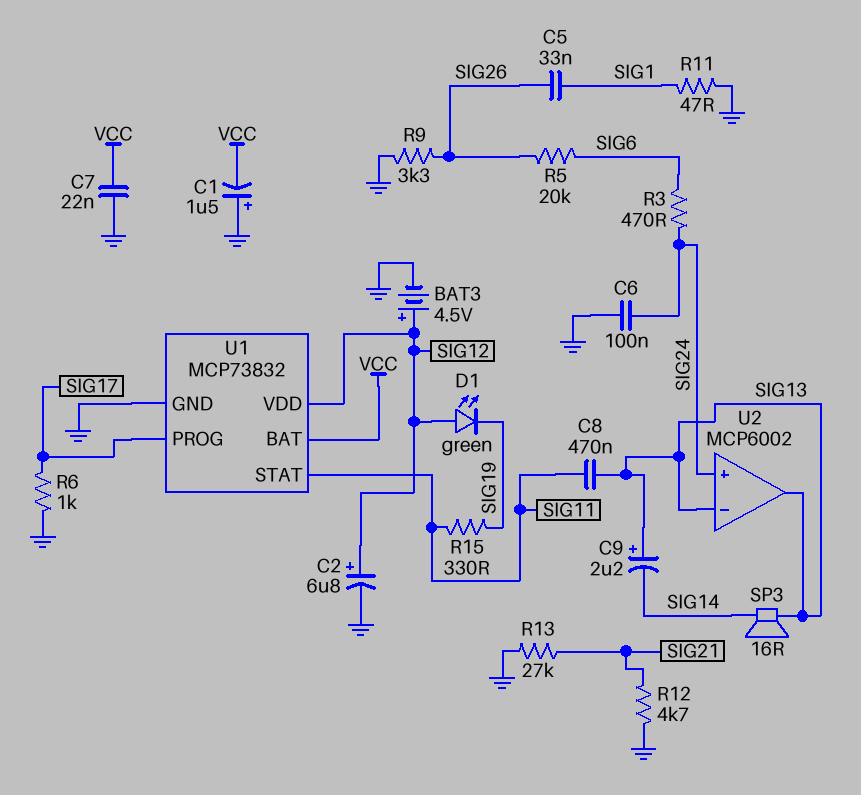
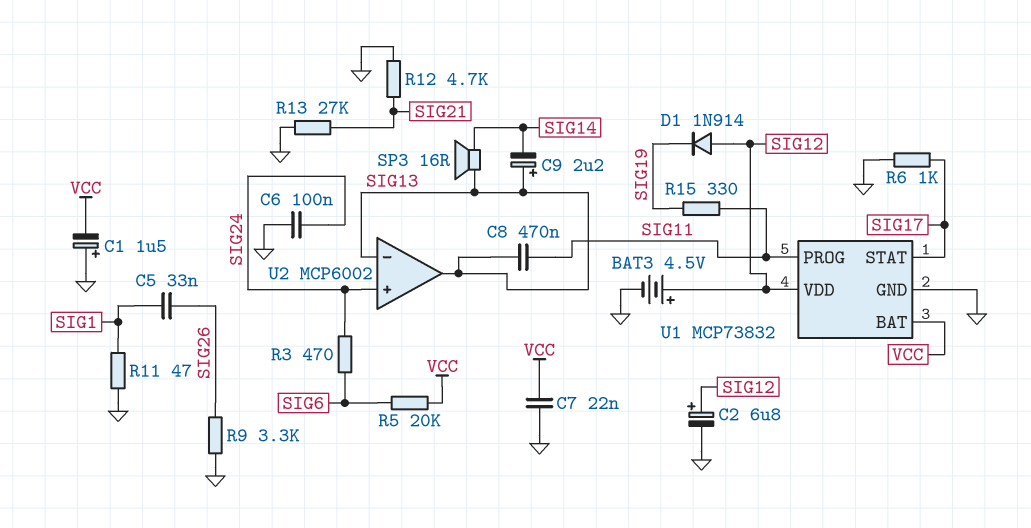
D1: LED green (A SIG12, K SIG19) -> diode 1N914 (A SIG12, K SIG19)
R5: 20k (SIG6, SIG26) -> 20k (SIG6, VCC)
U1 pin PROG: SIG17 -> SIG11
U1 pin STAT: SIG11 -> SIG17

